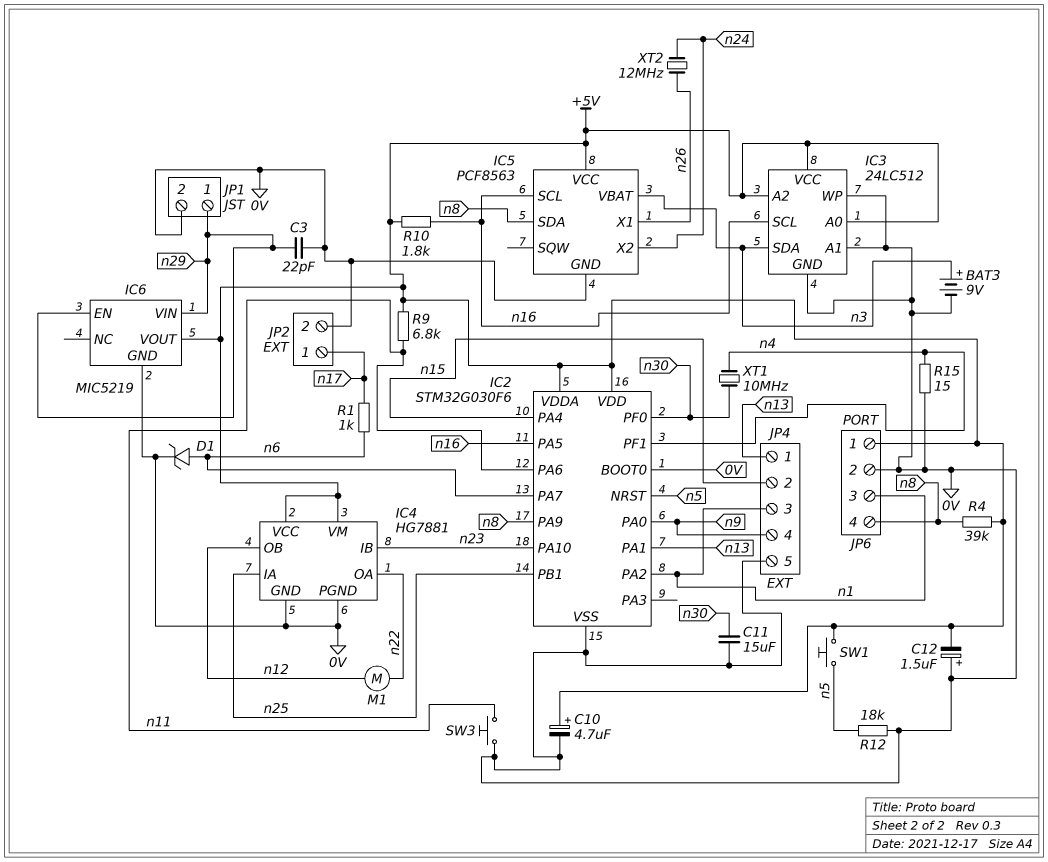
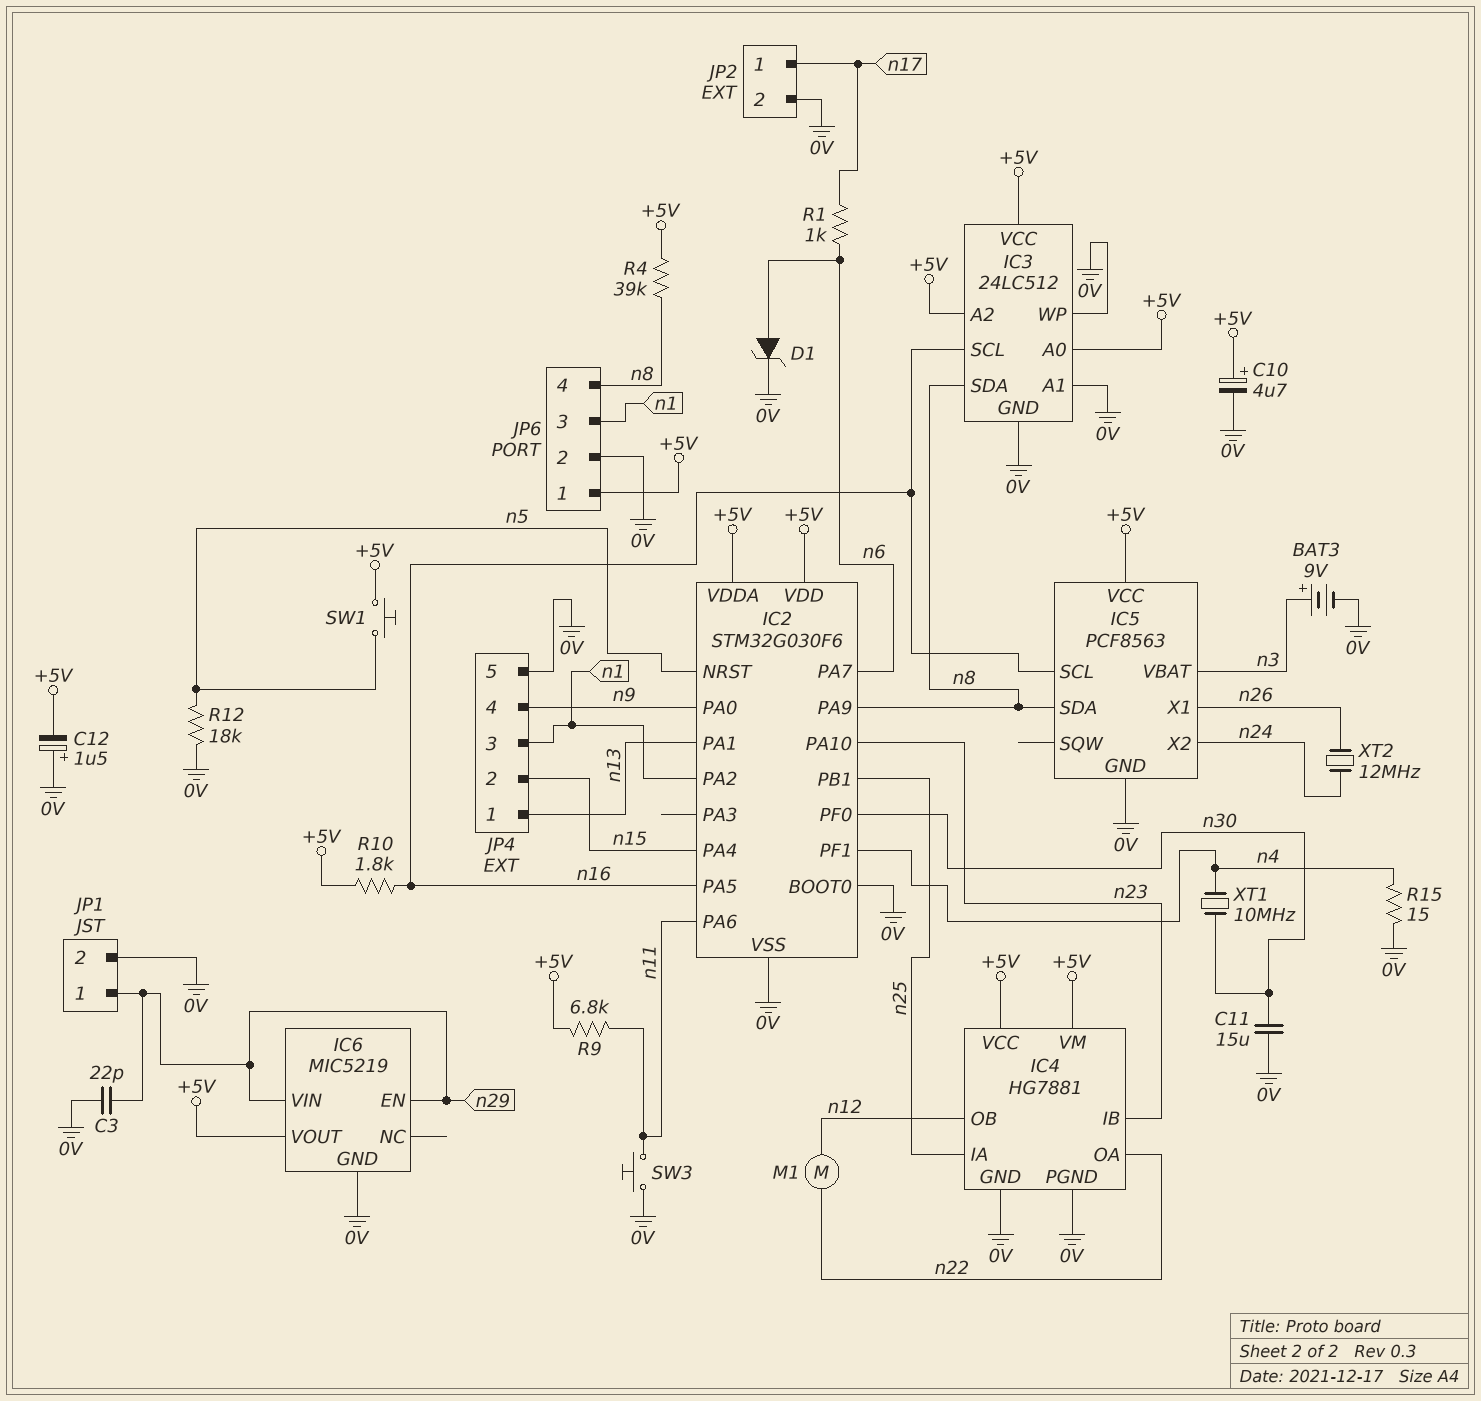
IC3 pin SDA: n3 -> n8

